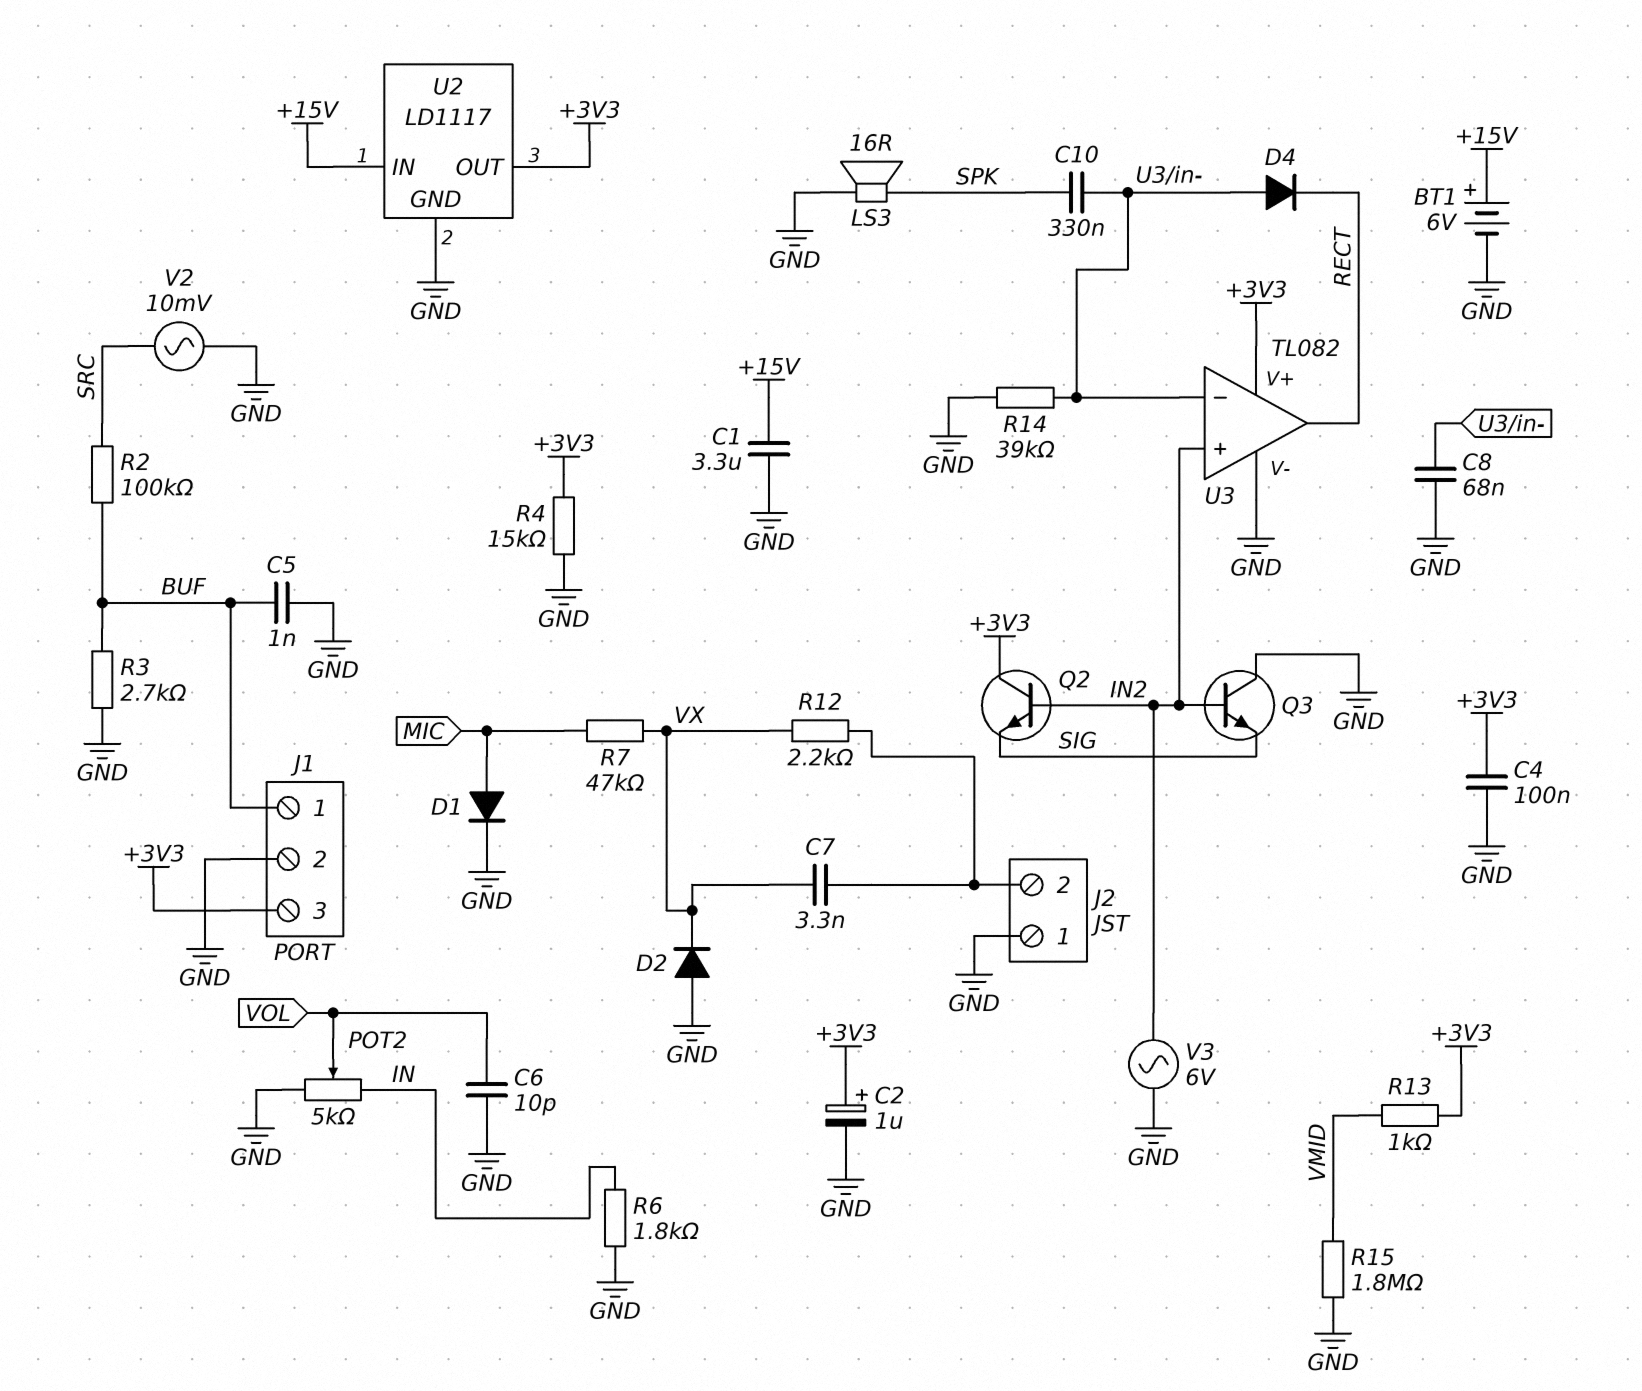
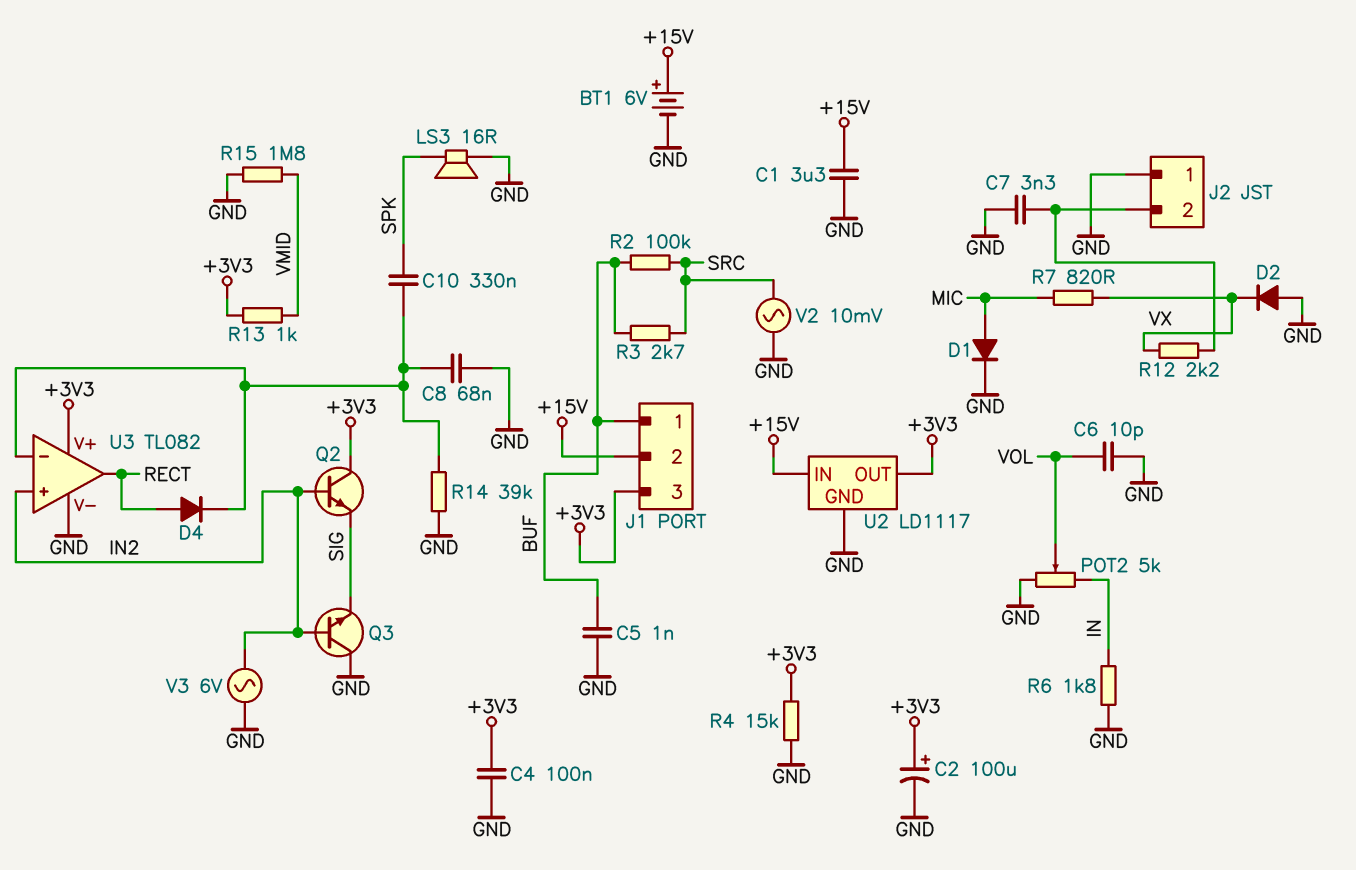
C2: 1uF (plus +3V3, minus GND) -> 100uF (plus +3V3, minus GND)
C7: 3.3nF (J2/2, VX) -> 3.3nF (GND, J2/2)
D4: diode (A U3/in-, K RECT) -> diode (A RECT, K U3/in-)
J1 pin 2: GND -> +15V
R3: 2.7k (BUF, GND) -> 2.7k (BUF, SRC)
R7: 47k (MIC, VX) -> 820 (MIC, VX)

